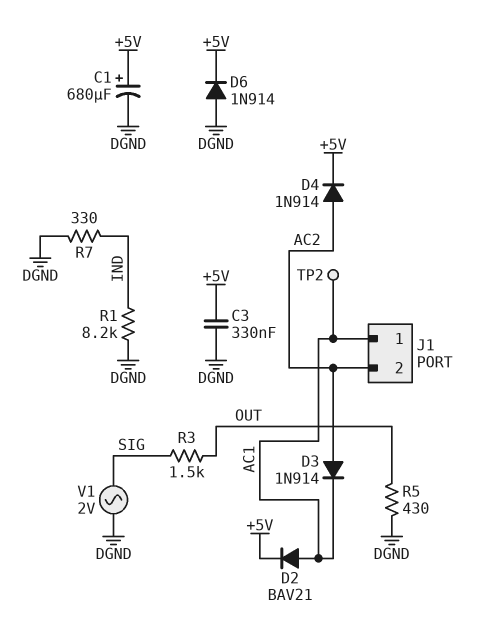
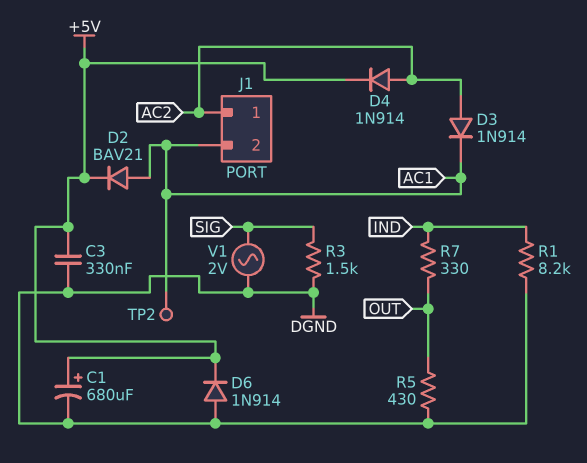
J1 pin 1: AC1 -> AC2
J1 pin 2: AC2 -> AC1
R3: 1.5k (OUT, SIG) -> 1.5k (DGND, SIG)
R7: 330 (DGND, IND) -> 330 (IND, OUT)

